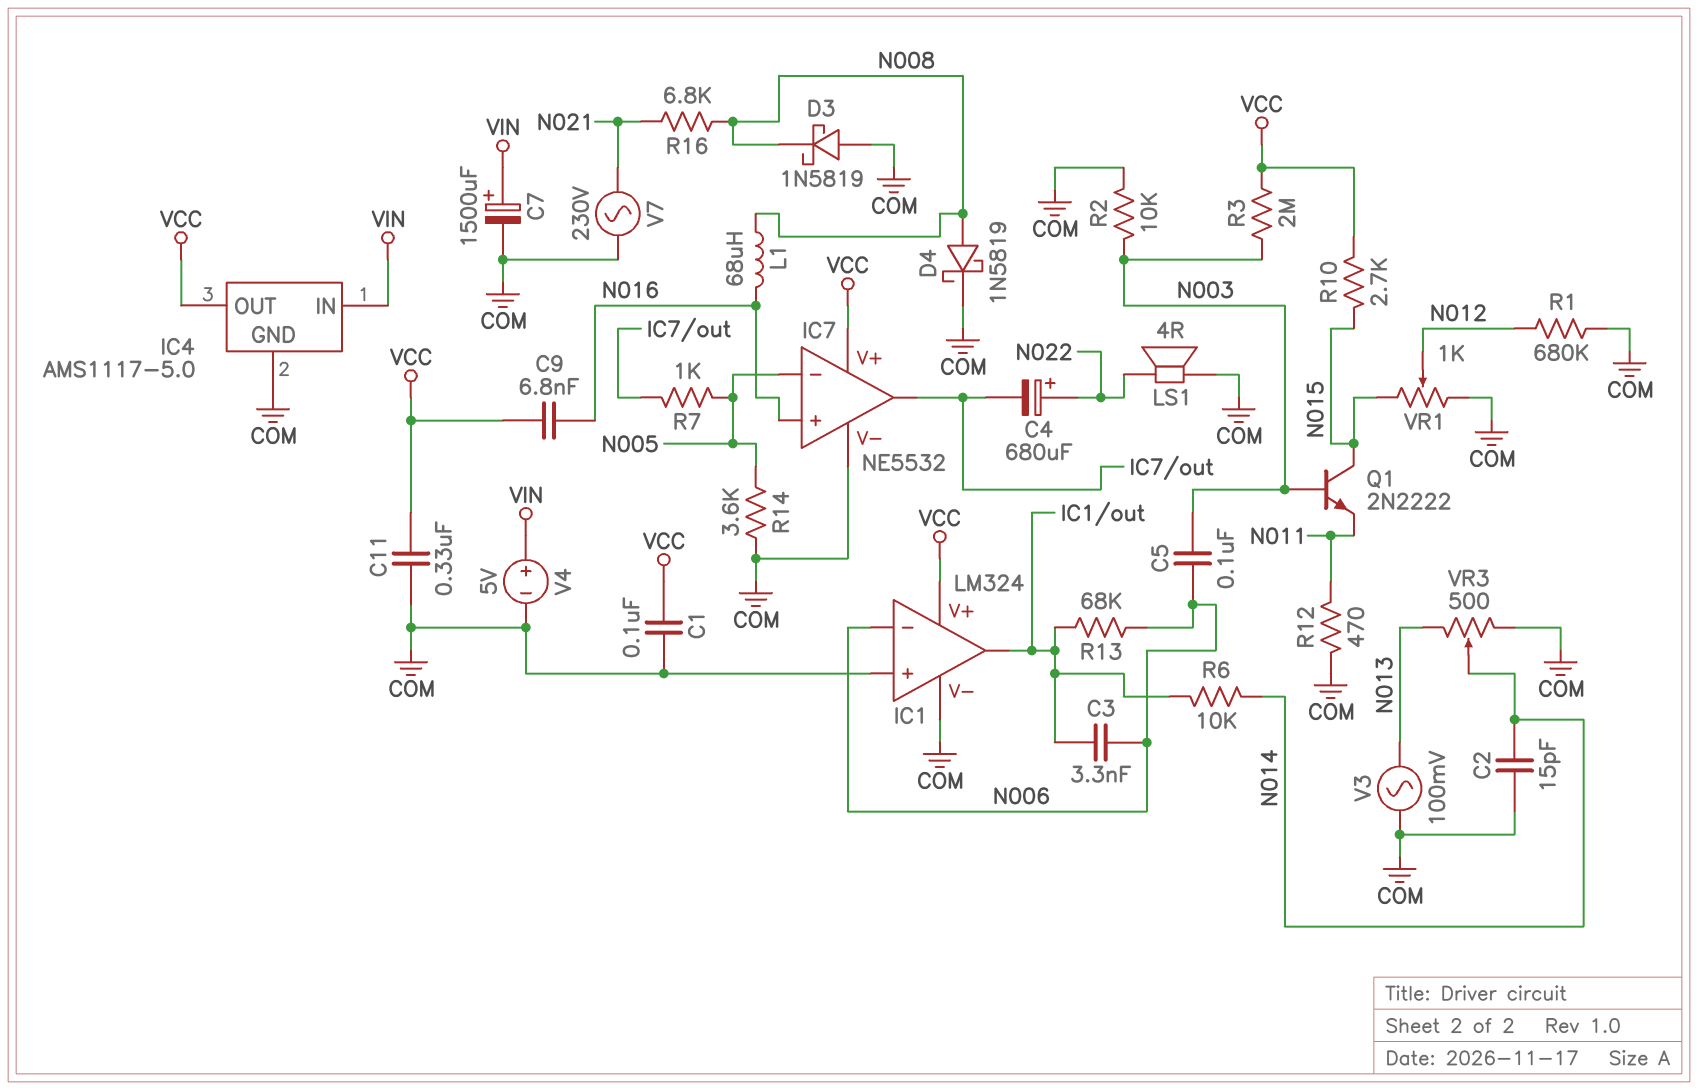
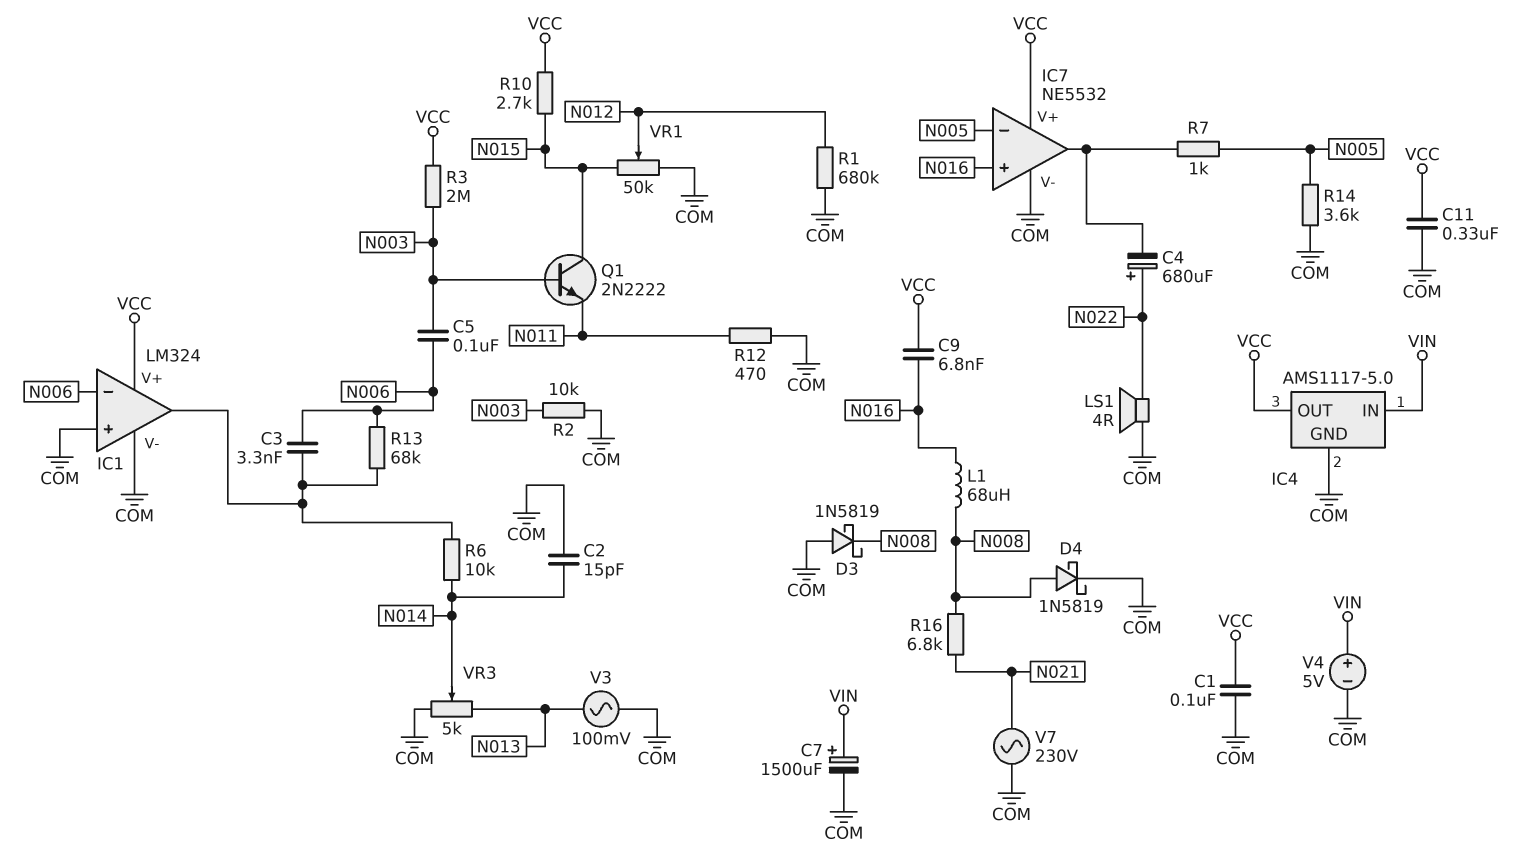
VR1: 1k (COM, N015, wiper N012) -> 50k (COM, N015, wiper N012)
VR3: 500 (COM, N013, wiper N014) -> 5k (COM, N013, wiper N014)

